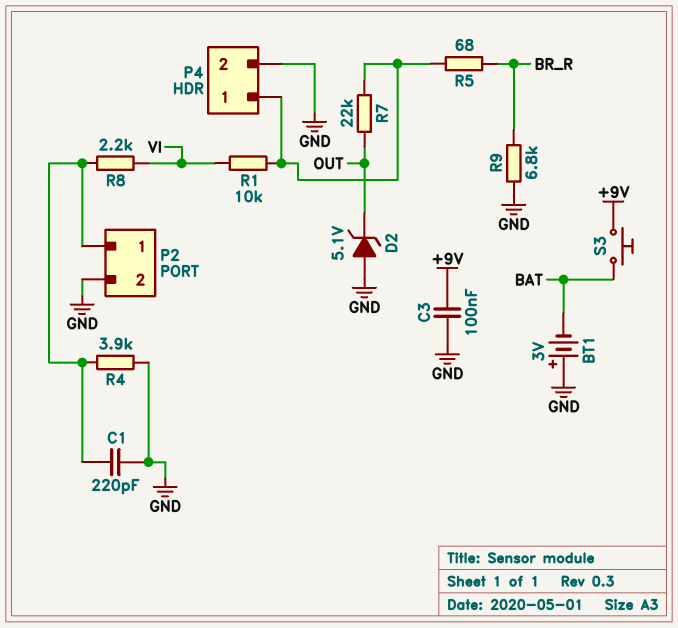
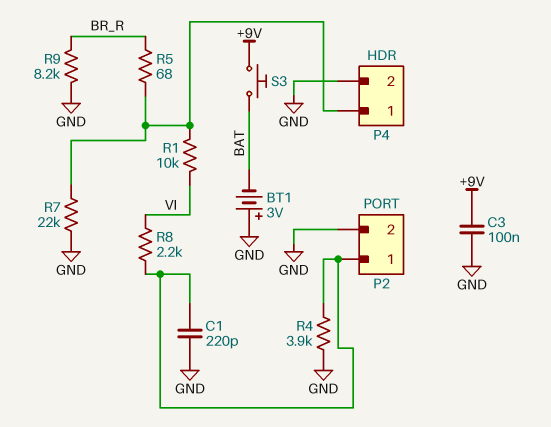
D2: zener 5.1V (A GND, K OUT) -> none
R7: 22k (OUT, P4/1) -> 22k (GND, P4/1)
R9: 6.8k (BR_R, GND) -> 8.2k (BR_R, GND)

